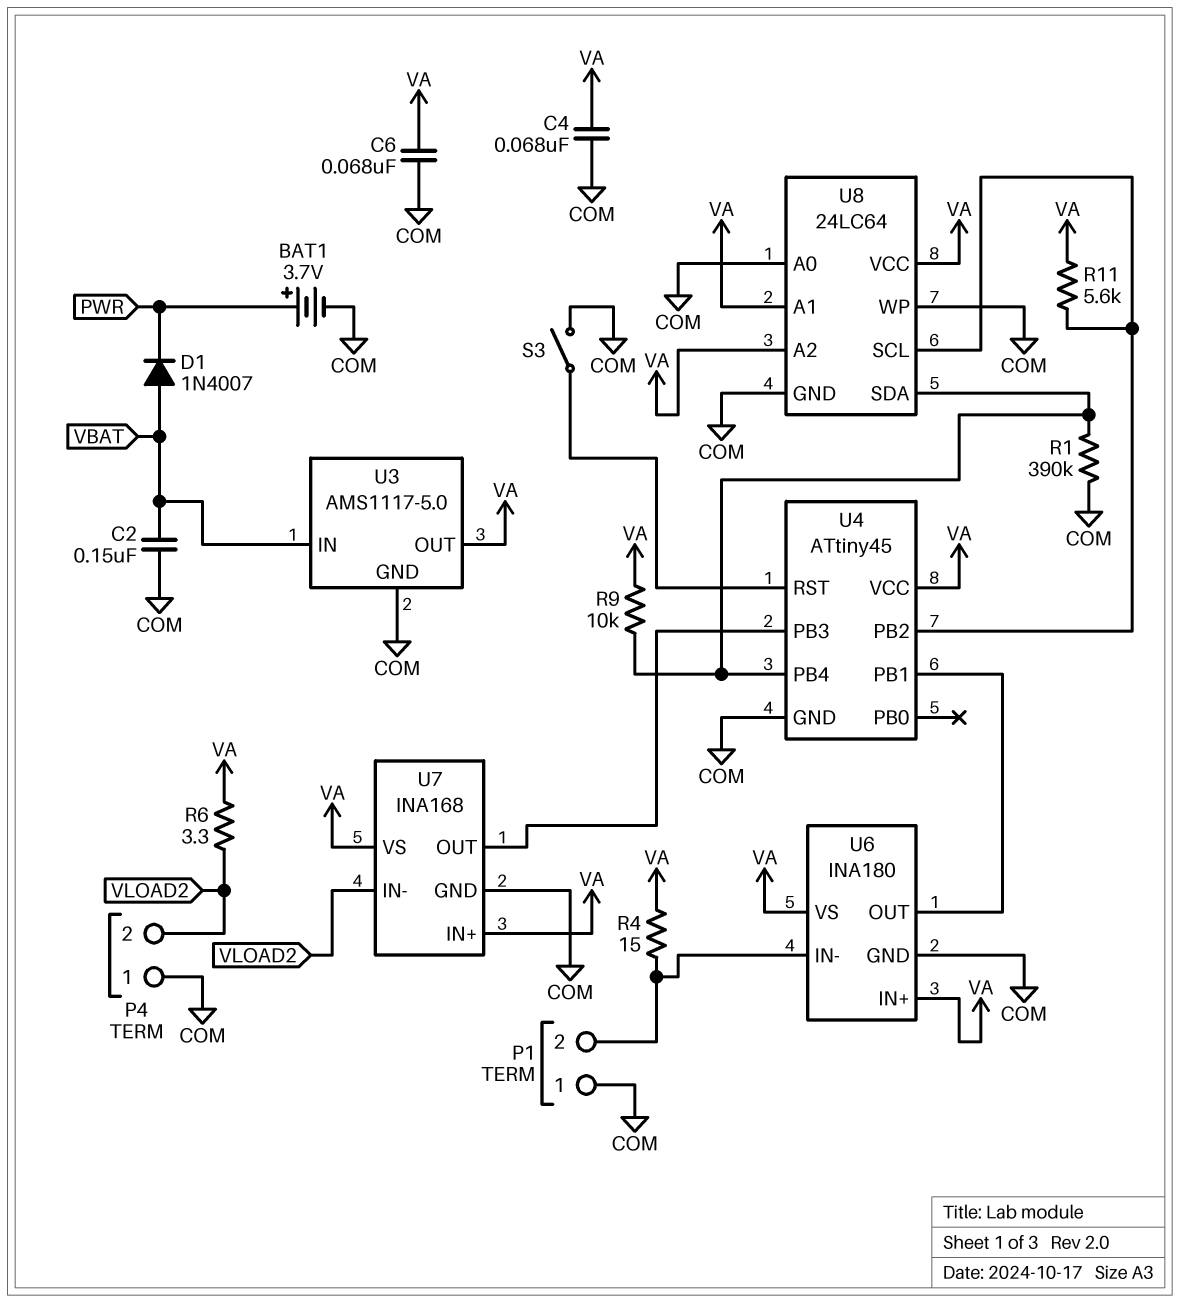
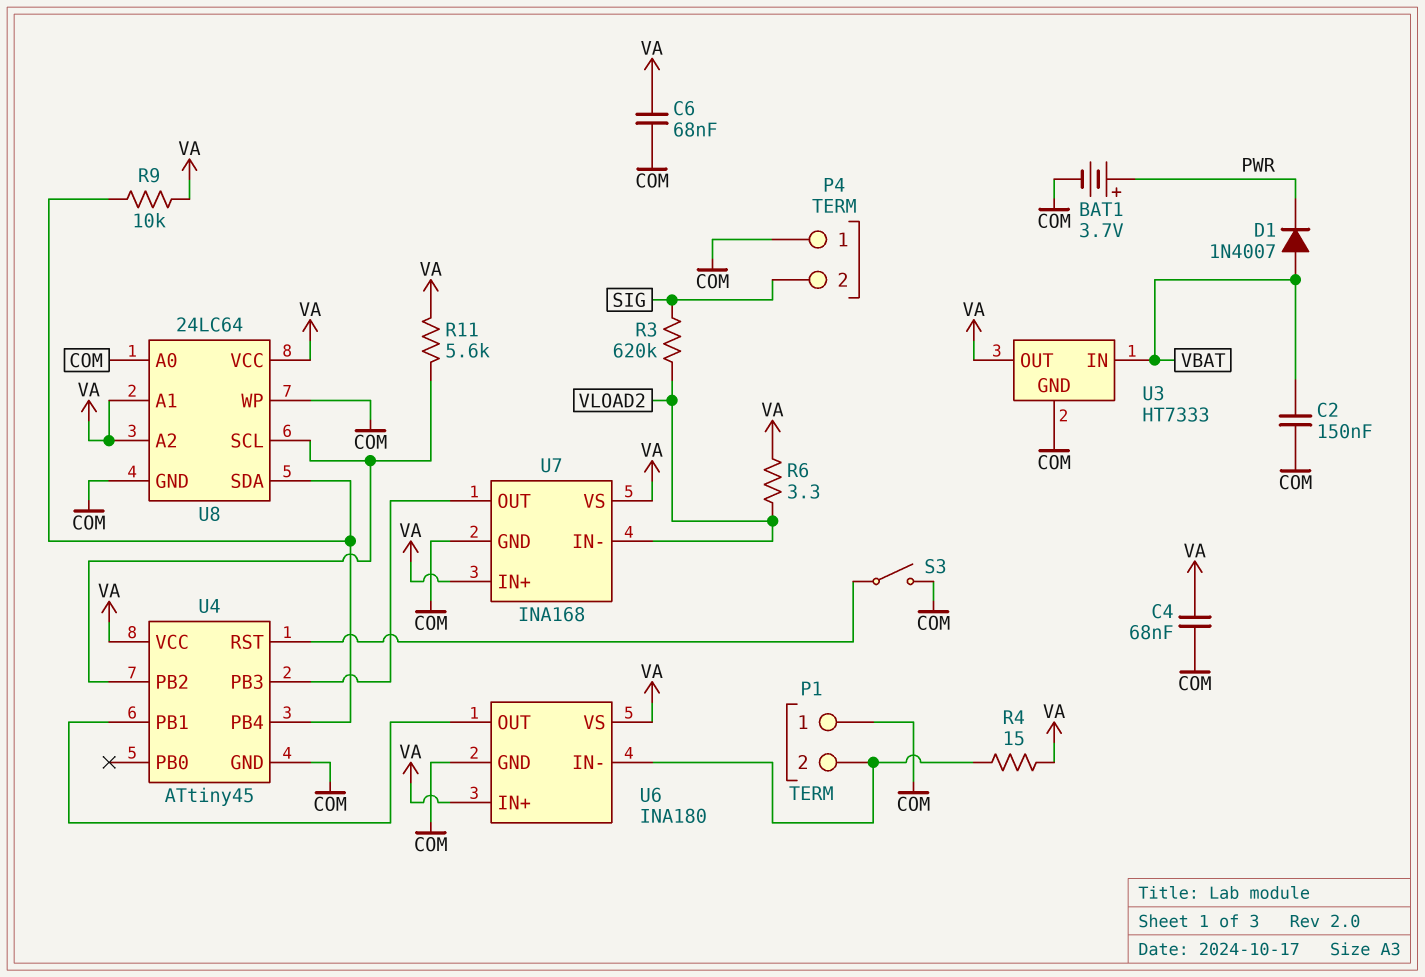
P4 pin 2: VLOAD2 -> SIG
R1: 390k (COM, U4/PB4) -> none
R3: none -> 620k (SIG, VLOAD2)
U3: AMS1117-5.0 -> HT7333

